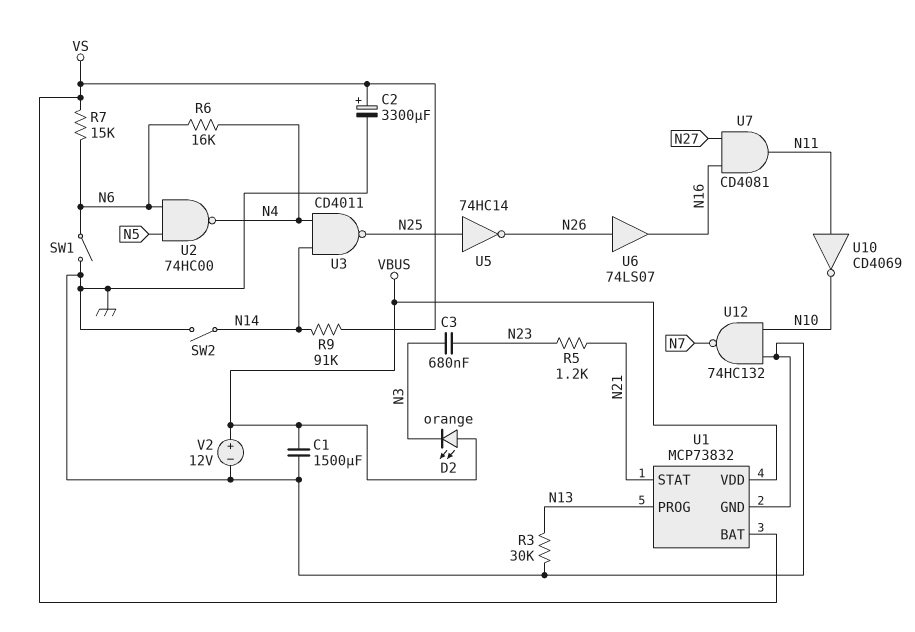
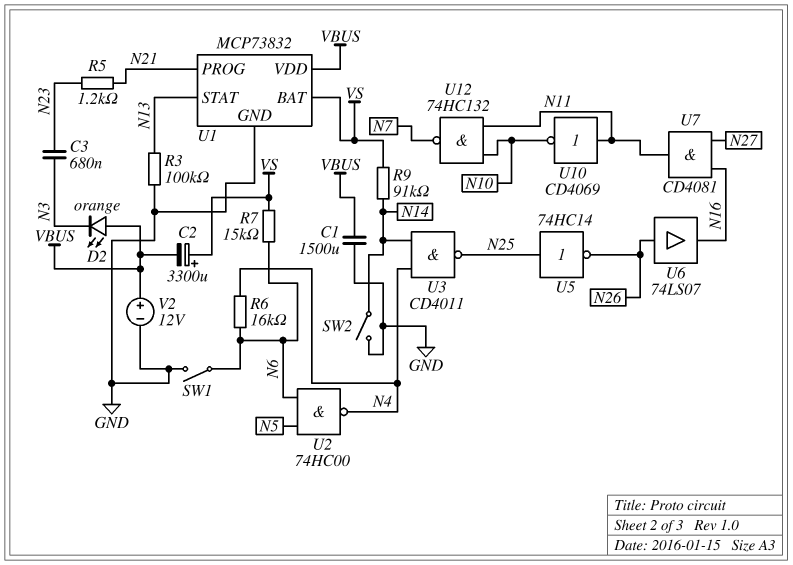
C2: 3300uF (plus VS, minus GND) -> 3300uF (plus VS, minus VBUS)
R3: 30k (GND, N13) -> 100k (GND, N13)
U1 pin PROG: N13 -> N21
U1 pin STAT: N21 -> N13
U12: NAND 74HC132 (in GND, in N10, out N7) -> NAND 74HC132 (in N10, in N11, out N7)

